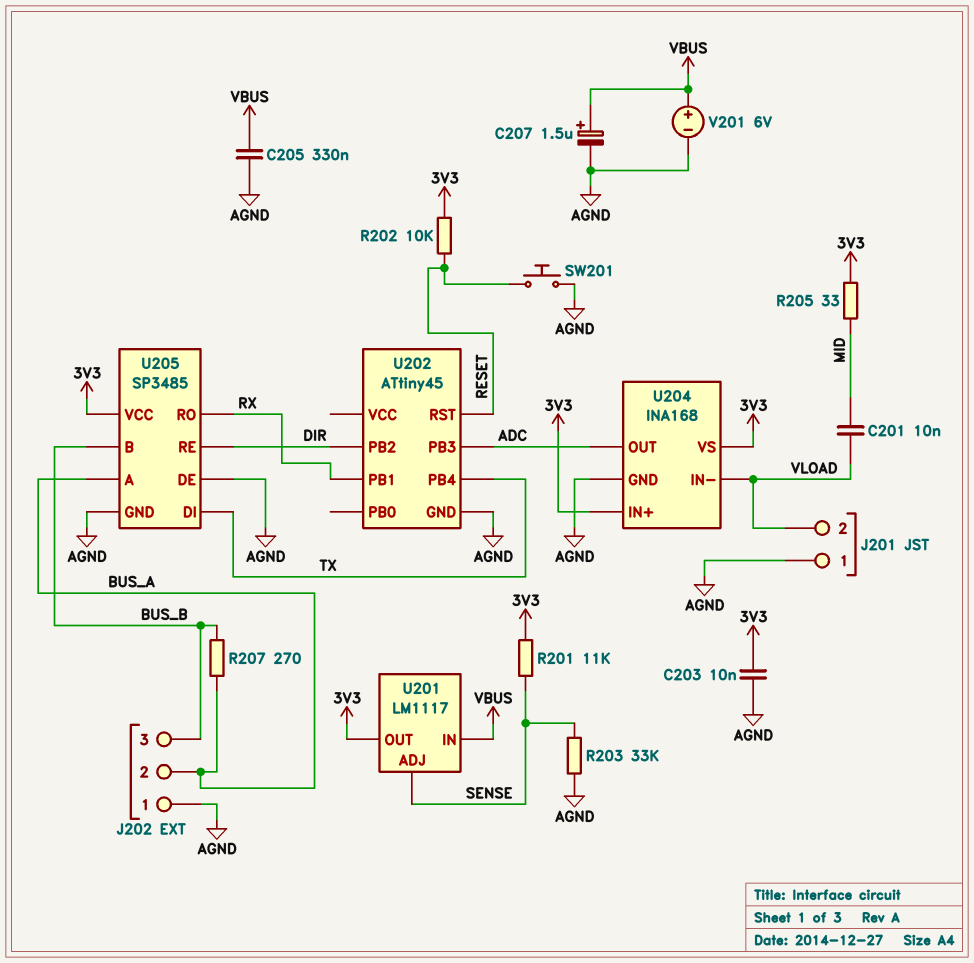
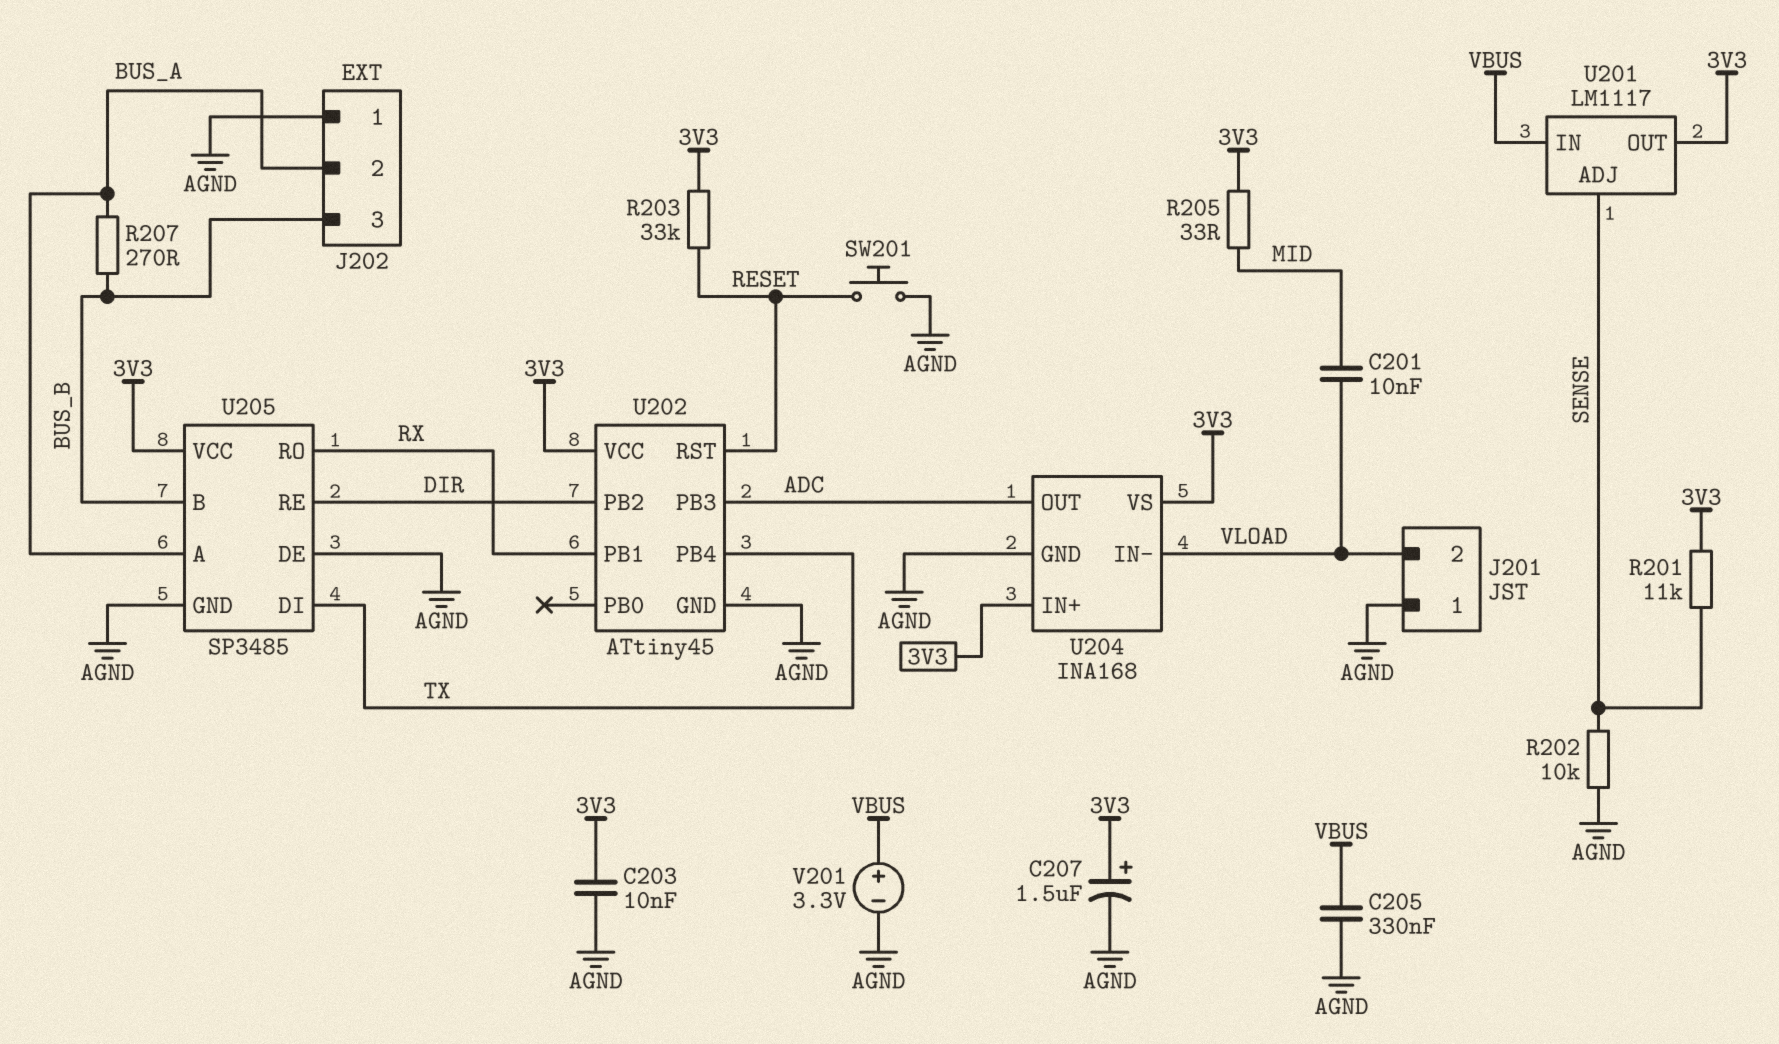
C207: 1.5uF (plus VBUS, minus AGND) -> 1.5uF (plus 3V3, minus AGND)
R202: 10k (3V3, RESET) -> 10k (AGND, SENSE)
R203: 33k (AGND, SENSE) -> 33k (3V3, RESET)
U202 pin VCC: none -> 3V3
V201: 6V (plus VBUS, minus AGND) -> 3.3V (plus VBUS, minus AGND)

